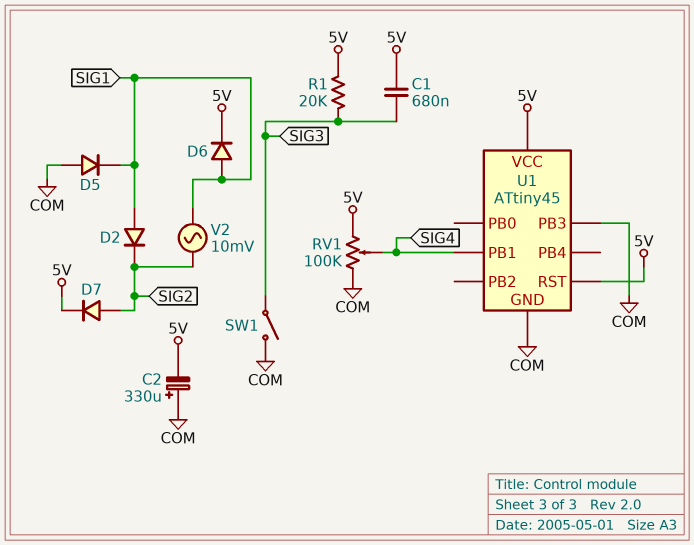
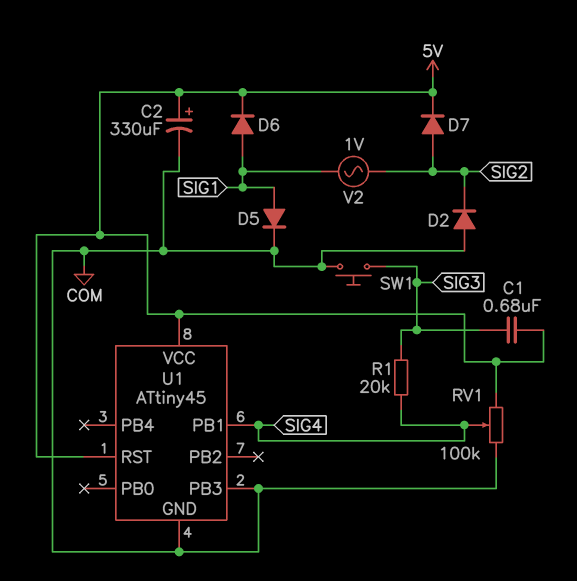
C2: 330uF (plus COM, minus 5V) -> 330uF (plus 5V, minus COM)
D2: diode (A SIG1, K SIG2) -> diode (A COM, K SIG2)
D5: diode (A COM, K SIG1) -> diode (A SIG1, K COM)
R1: 20k (5V, SIG3) -> 20k (SIG3, SIG4)
SW1: switch (COM, SIG3) -> button (COM, SIG3)
V2: AC 10mV (SIG1, SIG2) -> AC 1V (SIG1, SIG2)

